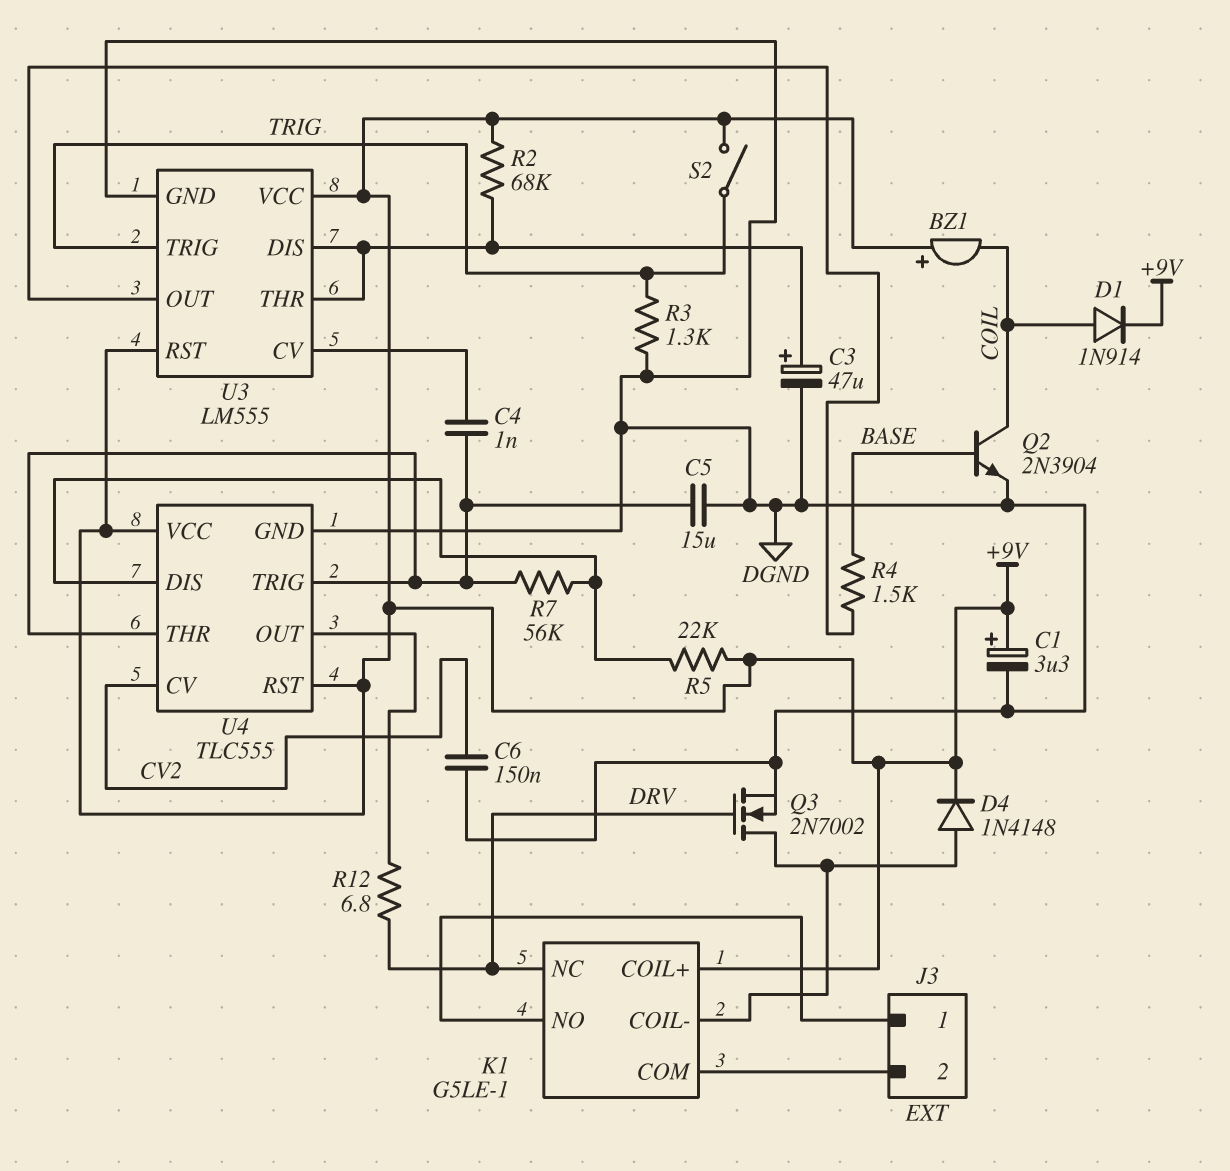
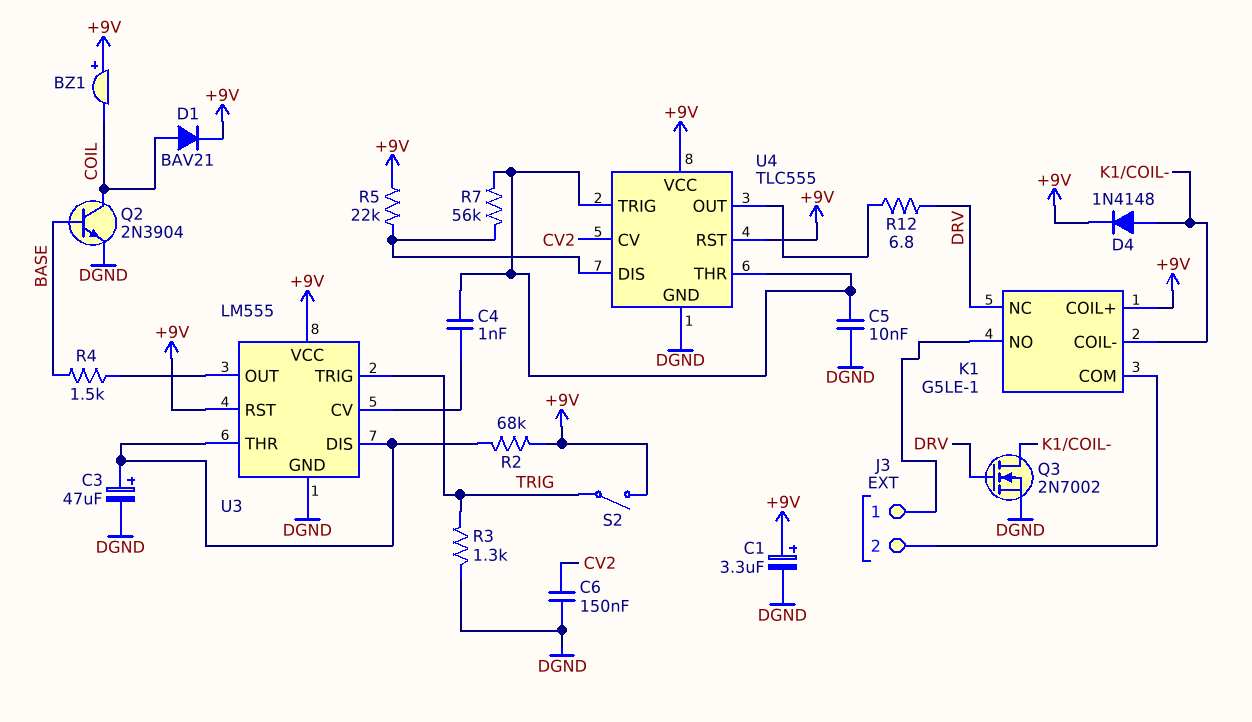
C5: 15uF (DGND, U4/THR) -> 10nF (DGND, U4/THR)
D1: diode 1N914 (A COIL, K +9V) -> diode BAV21 (A COIL, K +9V)

